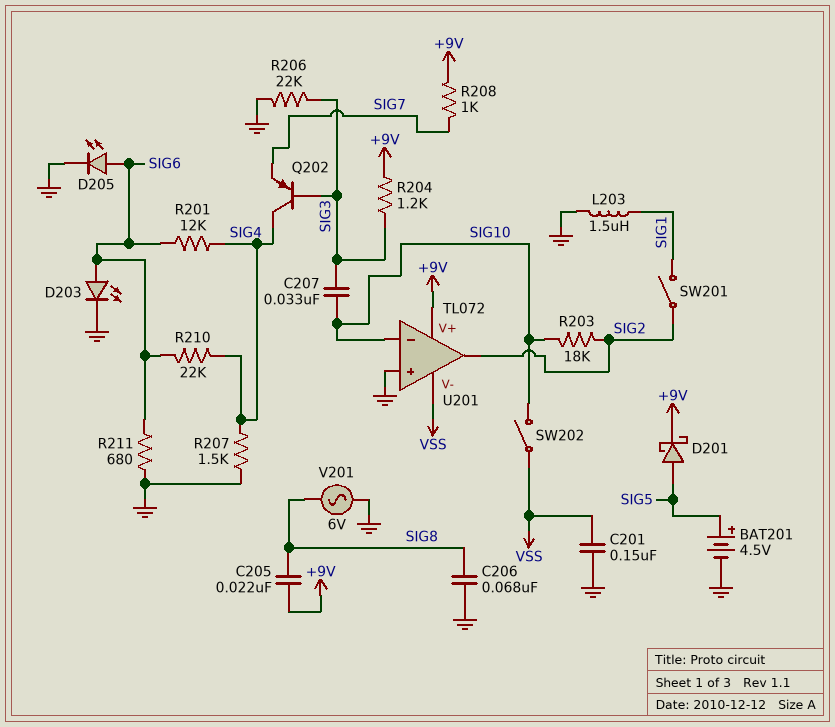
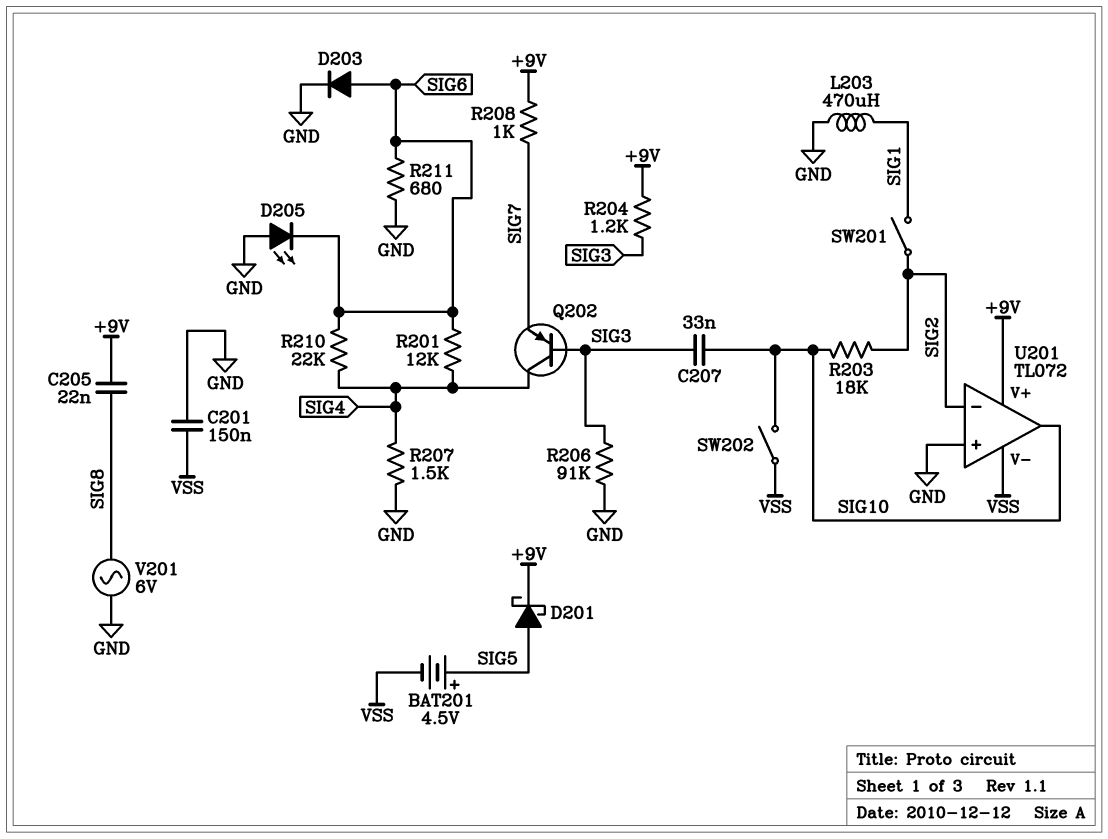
BAT201: 4.5V (plus SIG5, minus GND) -> 4.5V (plus SIG5, minus VSS)
C206: 68nF (GND, SIG8) -> none
D203: LED (A SIG6, K GND) -> diode (A SIG6, K GND)
D205: LED (A SIG6, K GND) -> LED (A GND, K SIG6)
L203: 1.5uH (GND, SIG1) -> 470uH (GND, SIG1)
R206: 22k (GND, SIG3) -> 91k (GND, SIG3)
U201 pin in-: SIG10 -> SIG2
U201 pin out: SIG2 -> SIG10

